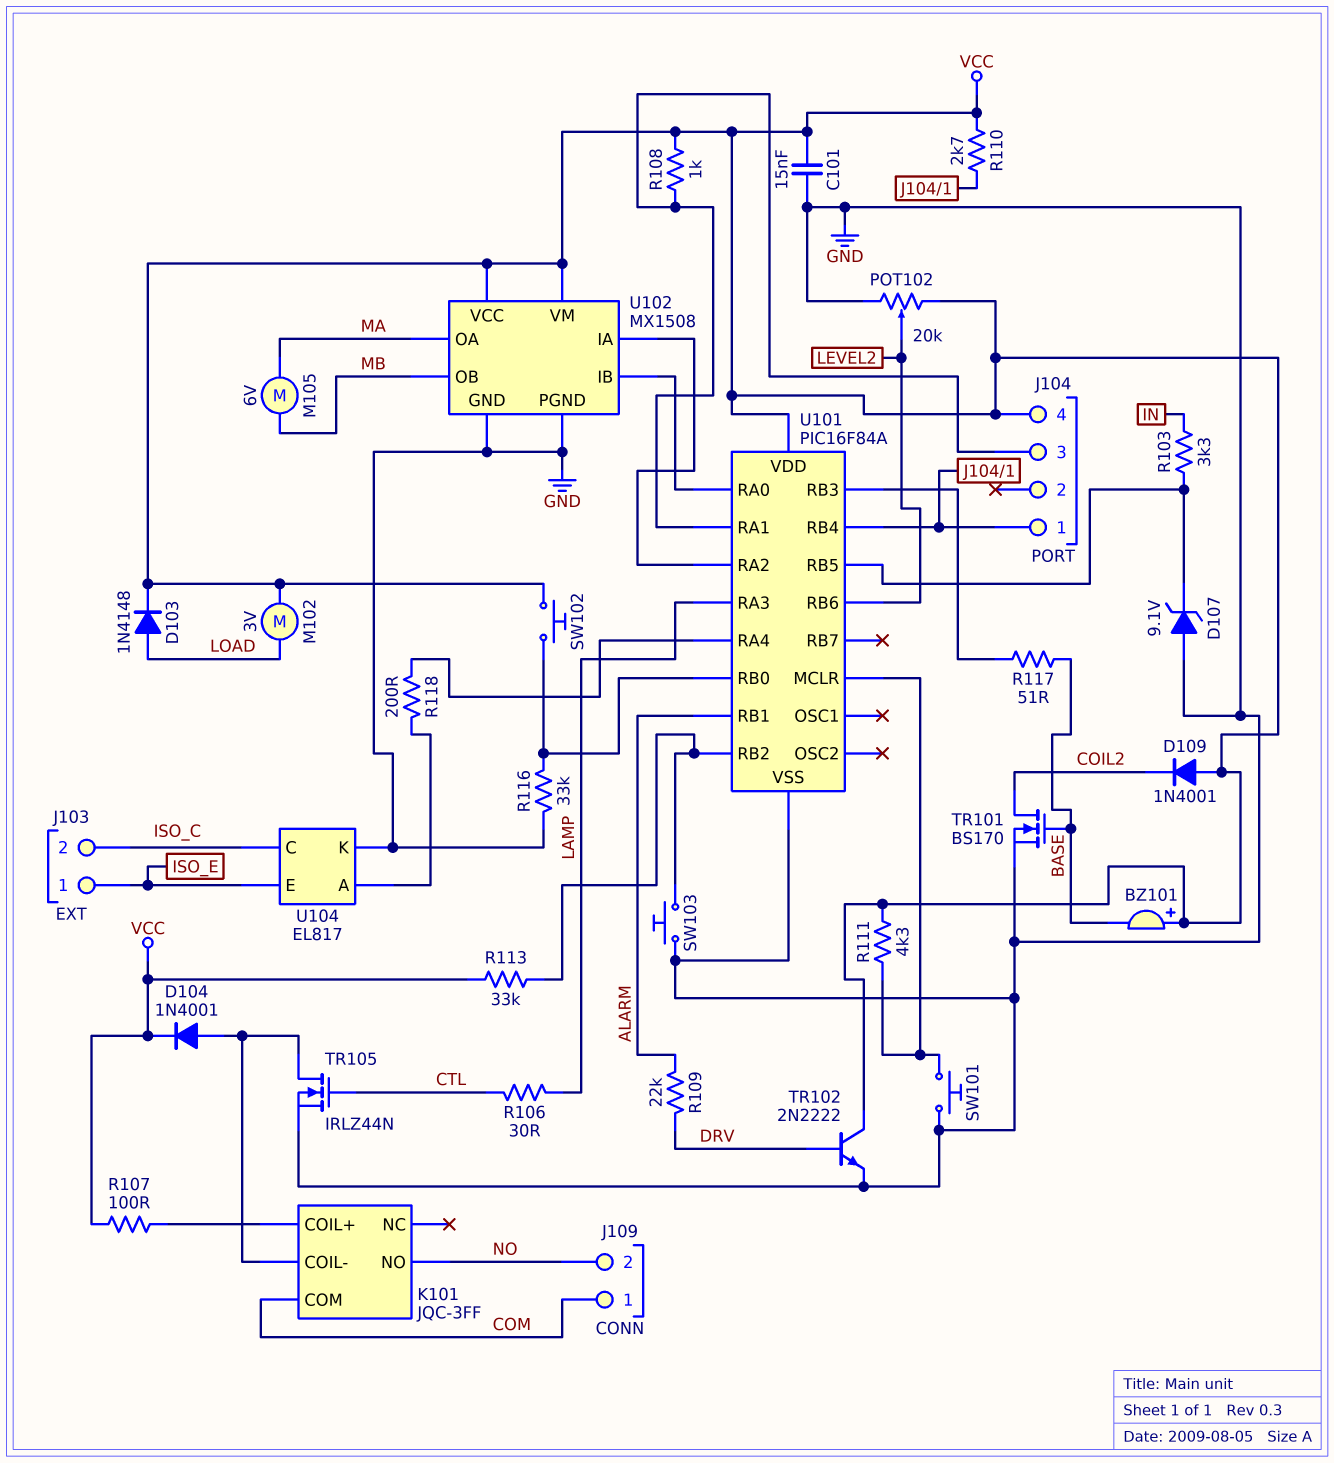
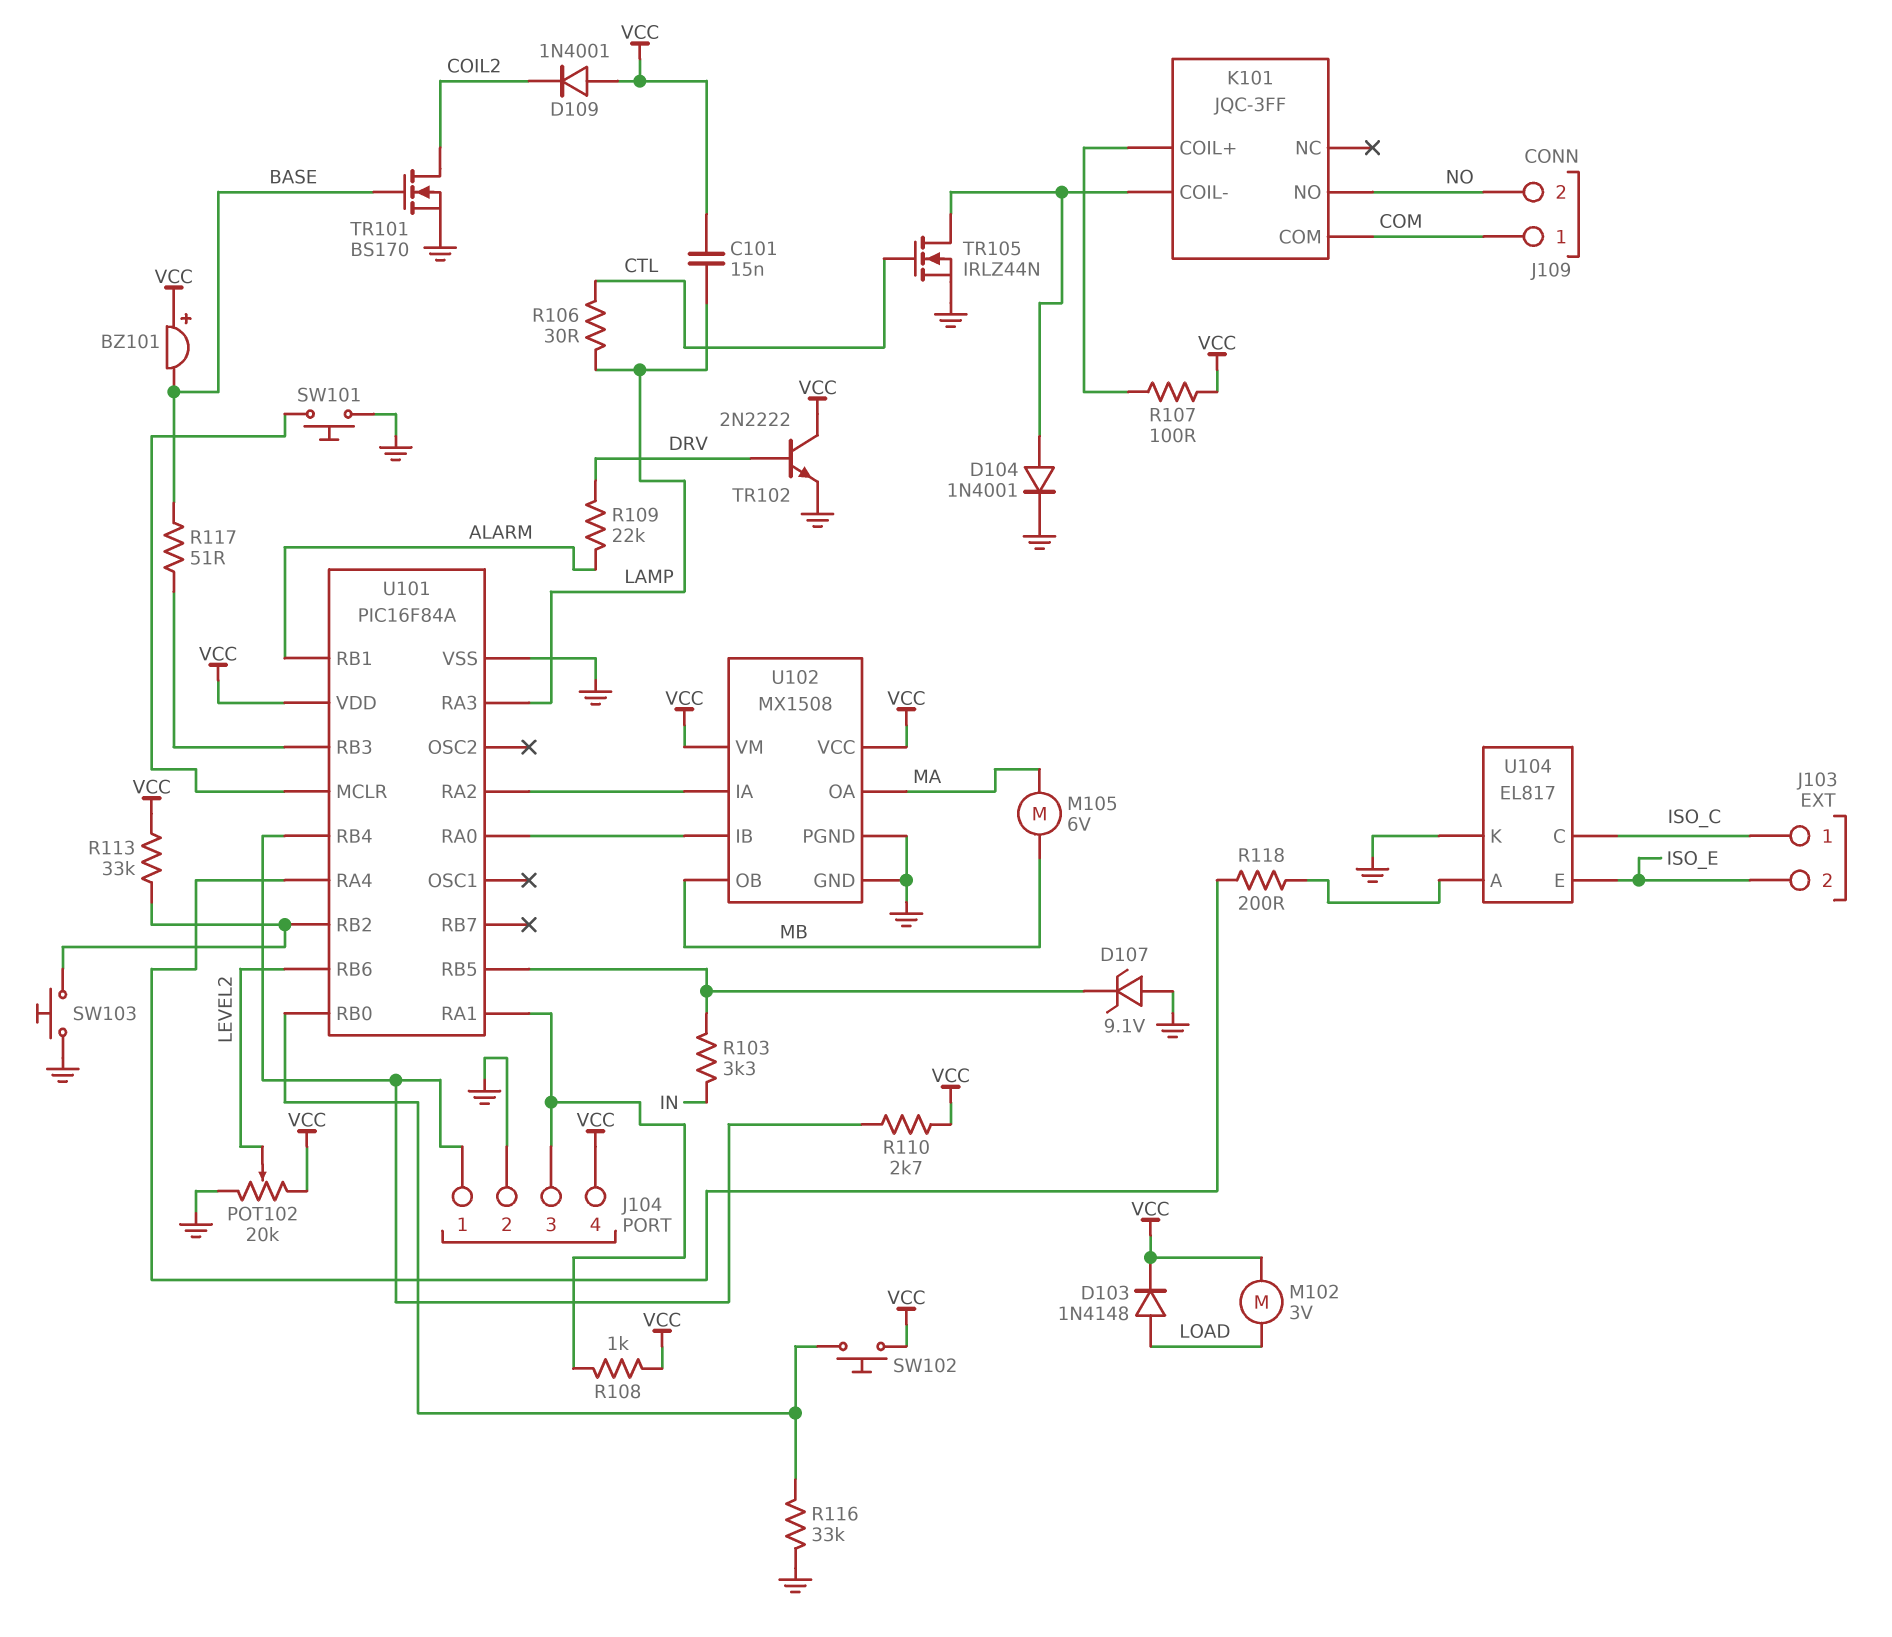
C101: 15nF (GND, VCC) -> 15nF (LAMP, VCC)
D104: diode 1N4001 (A K101/COIL-, K VCC) -> diode 1N4001 (A K101/COIL-, K GND)
J103 pin 1: ISO_E -> ISO_C
J103 pin 2: ISO_C -> ISO_E
J104 pin 2: none -> GND
R111: 4.3k (U101/MCLR, VCC) -> none

